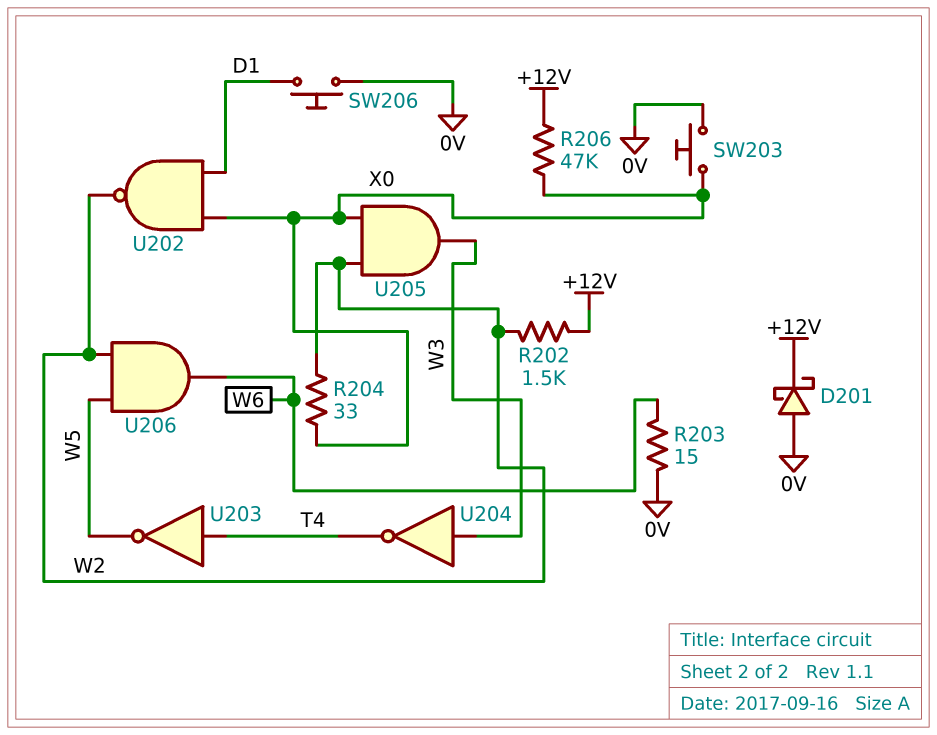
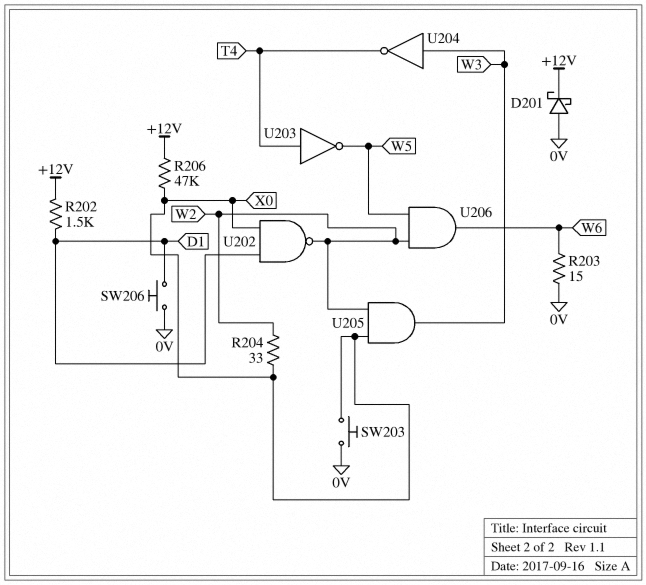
R202: 1.5k (+12V, W2) -> 1.5k (+12V, D1)

